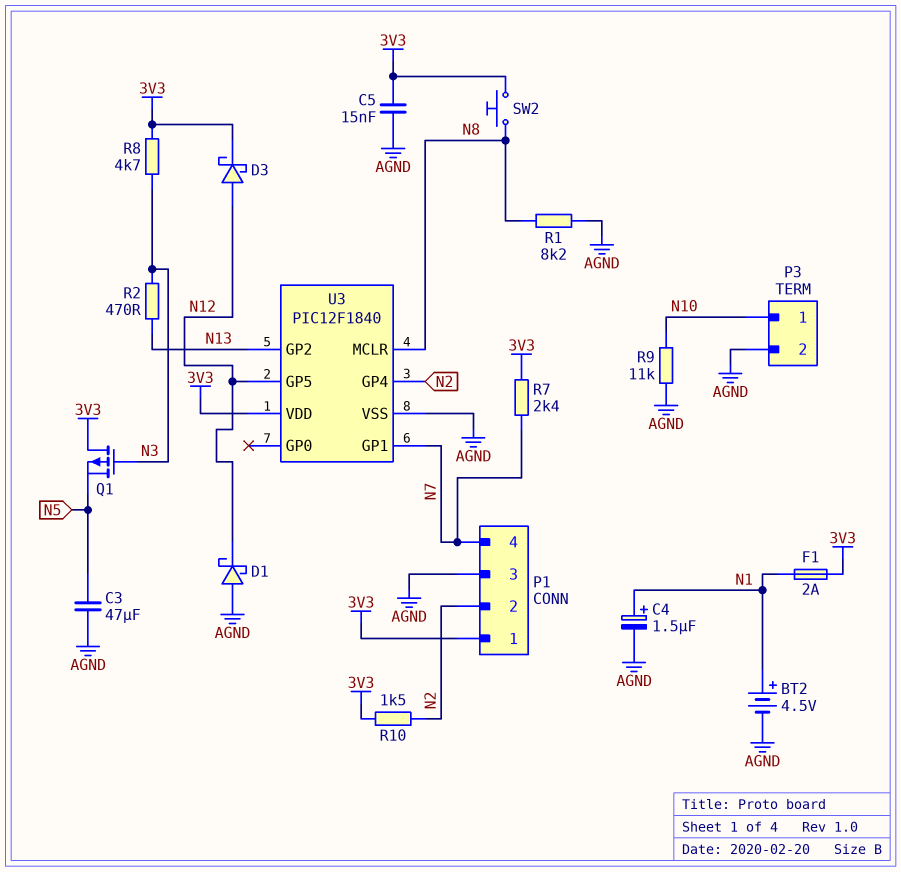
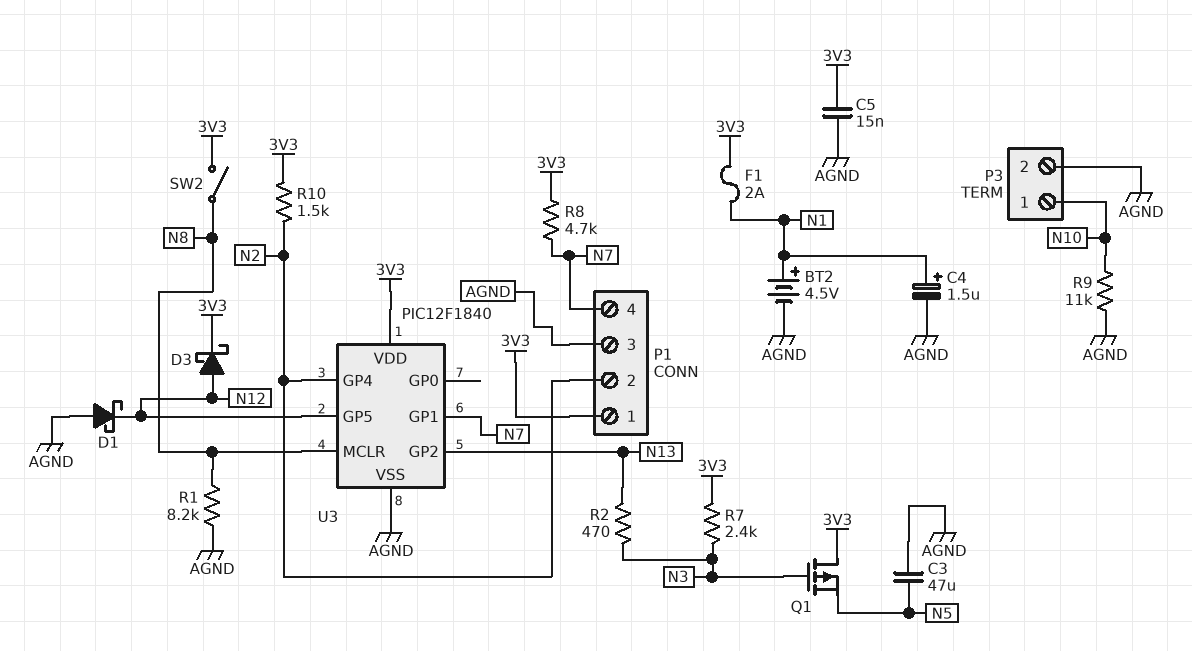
R7: 2.4k (3V3, N7) -> 2.4k (3V3, N3)
R8: 4.7k (3V3, N3) -> 4.7k (3V3, N7)
SW2: button (3V3, N8) -> switch (3V3, N8)

